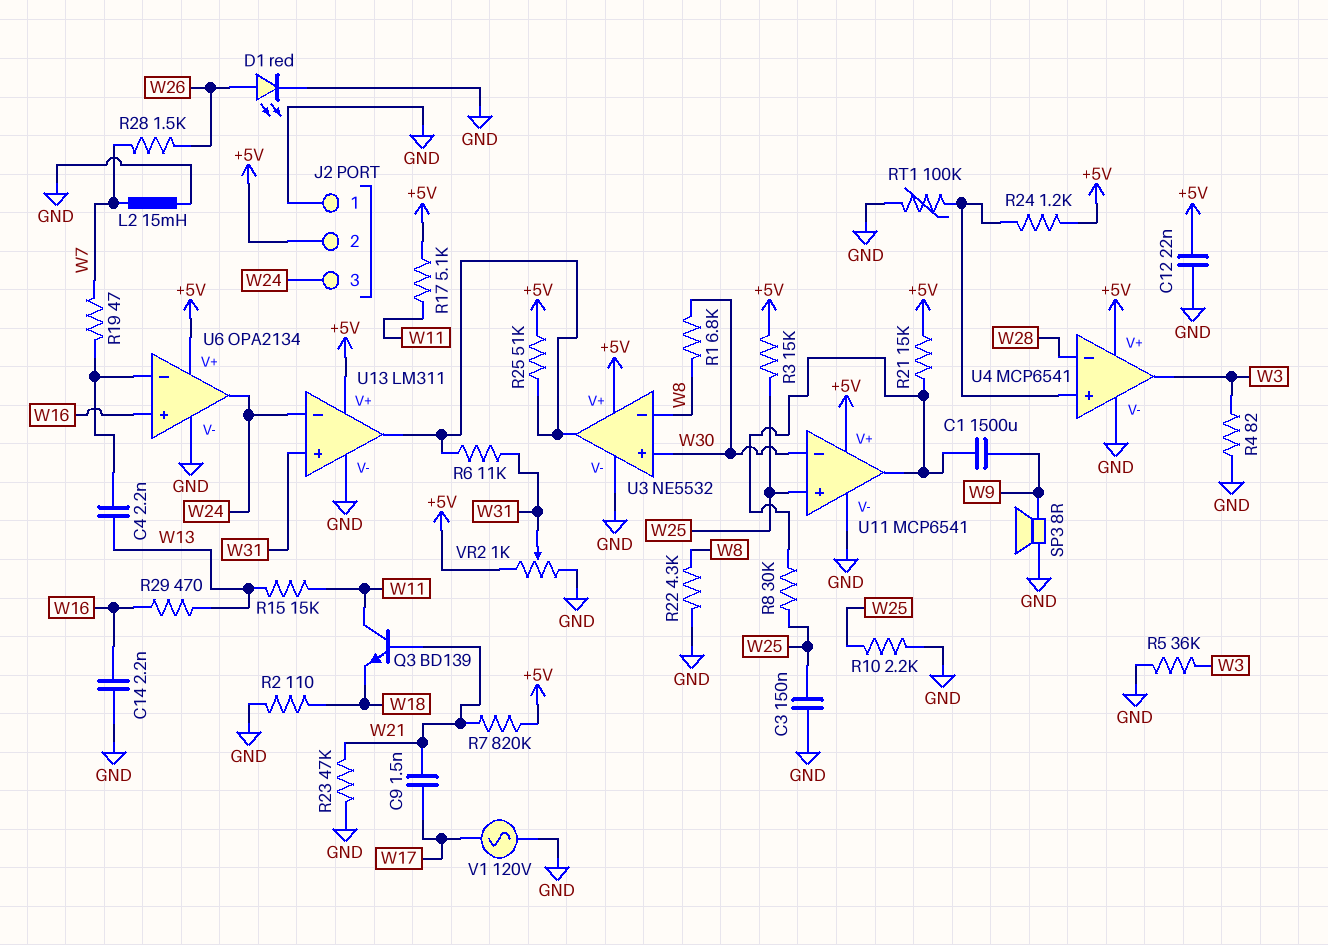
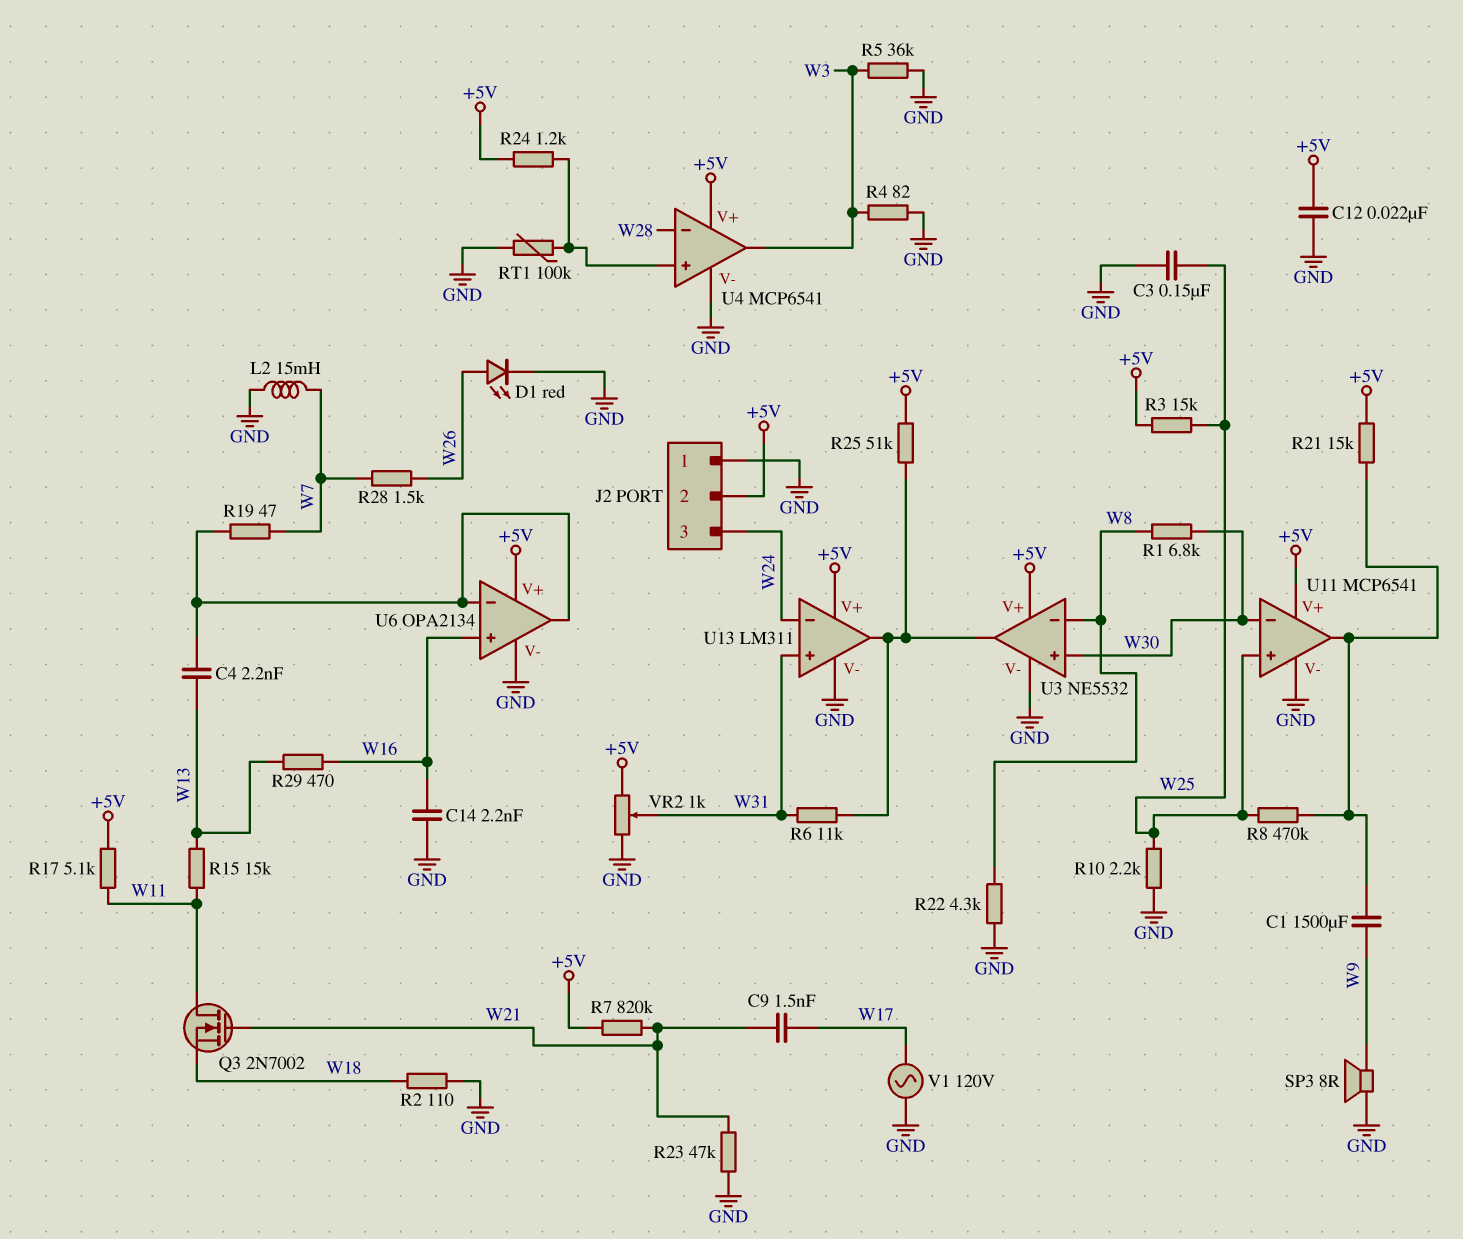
Q3: NPN BD139 (B W21, C W11, E W18) -> NMOS 2N7002 (G W21, D W11, S W18)
R8: 30k (U11/out, W25) -> 470k (U11/out, W25)
U6 pin out: W24 -> U6/in-

